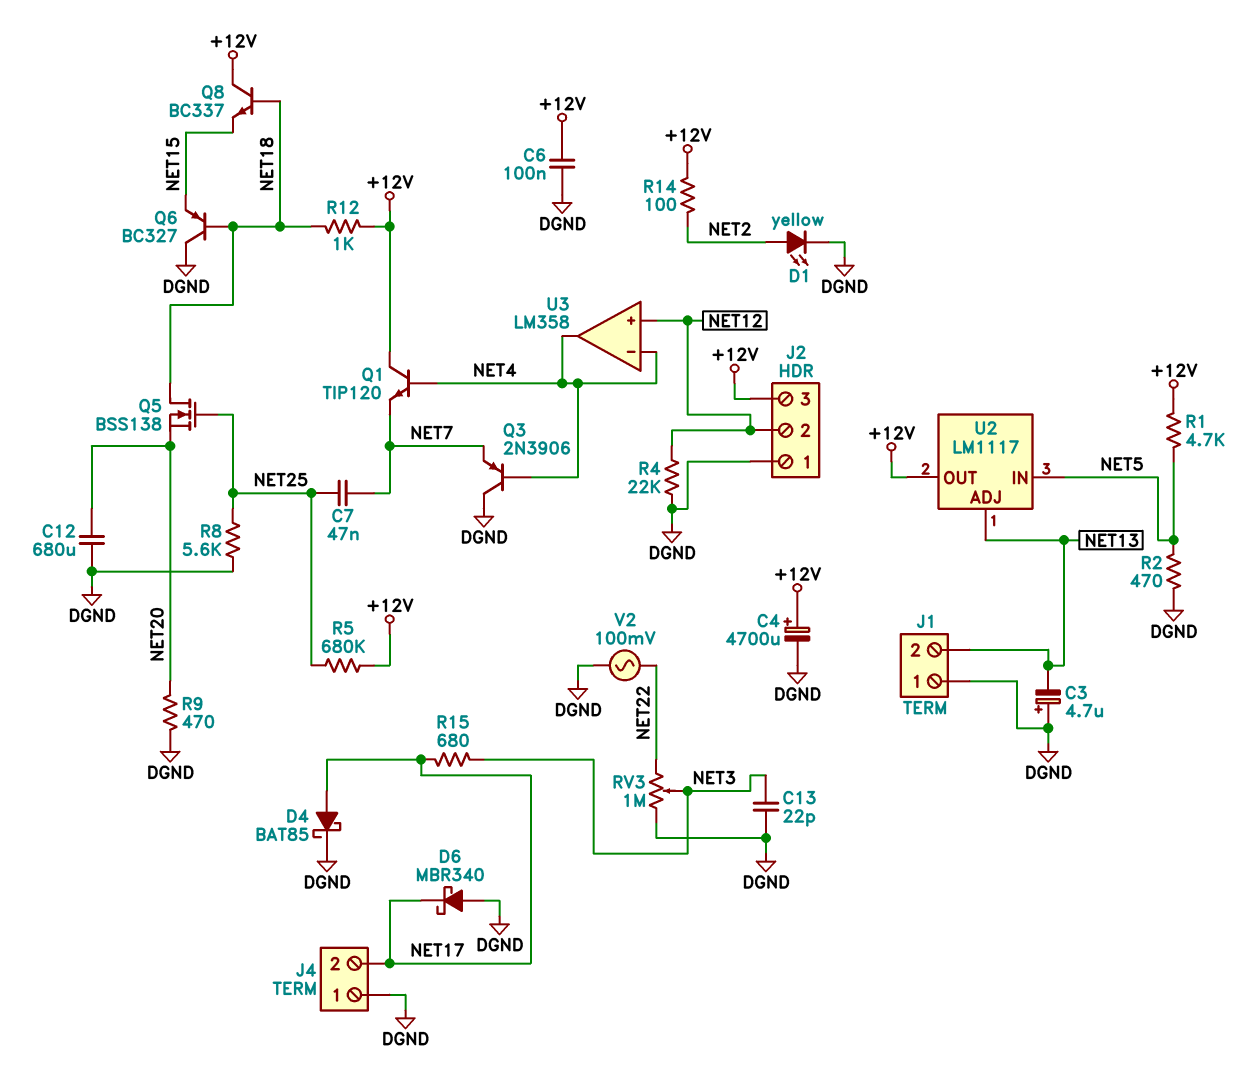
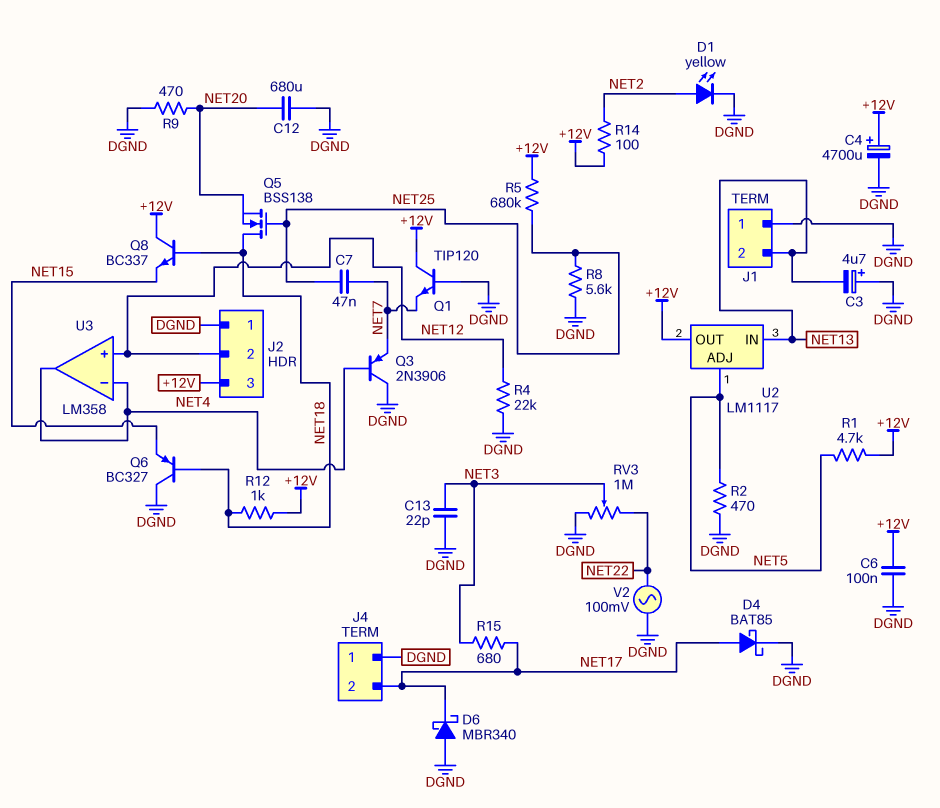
Q1: NPN TIP120 (B NET4, C +12V, E NET7) -> NPN TIP120 (B DGND, C +12V, E NET7)
U2 pin ADJ: NET13 -> NET5
U2 pin IN: NET5 -> NET13

